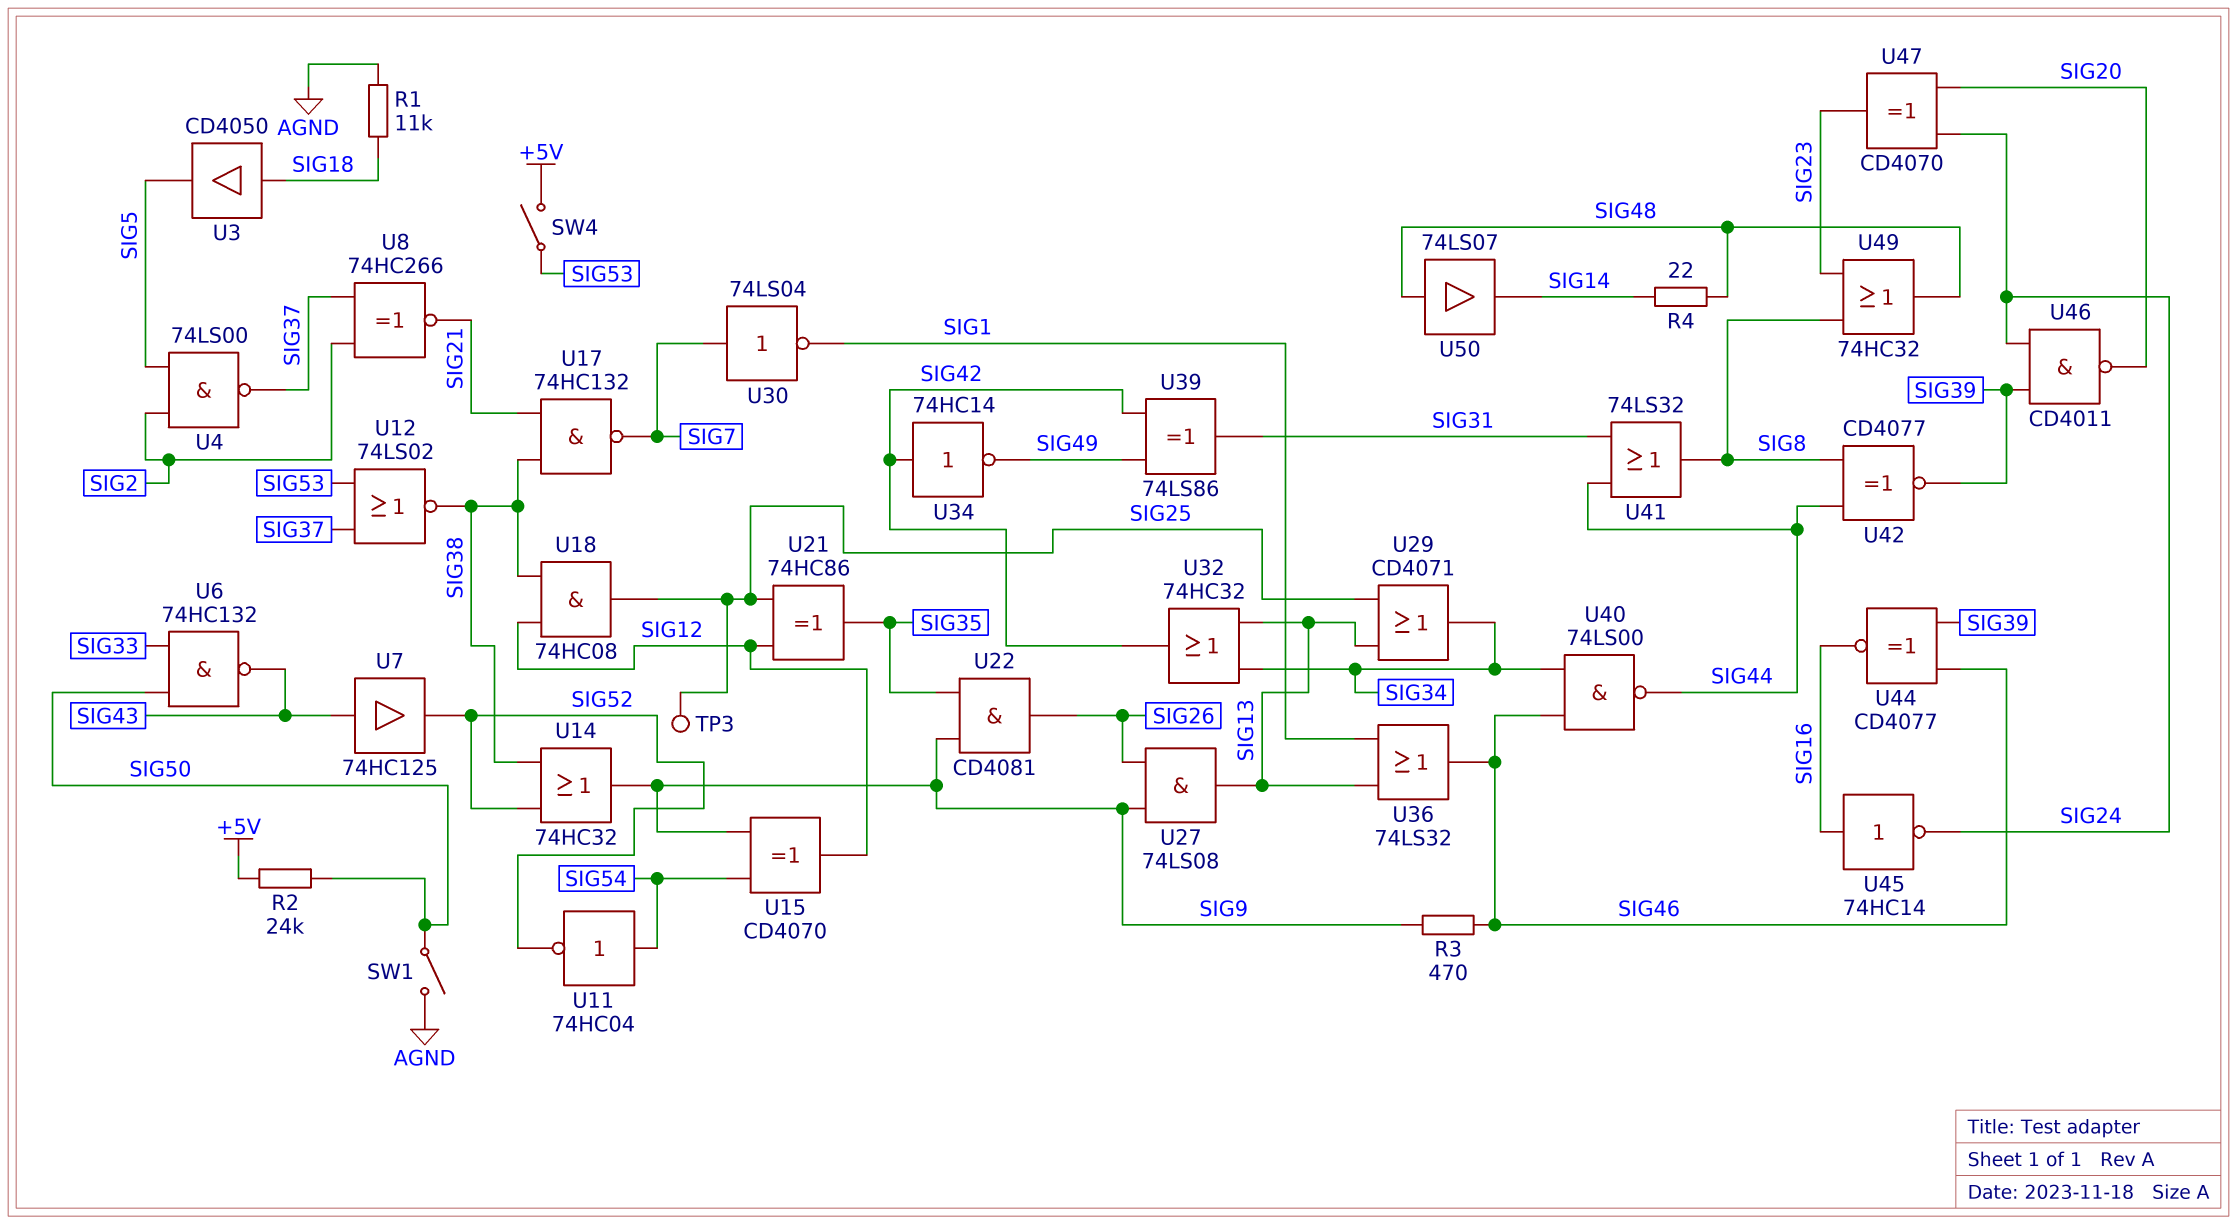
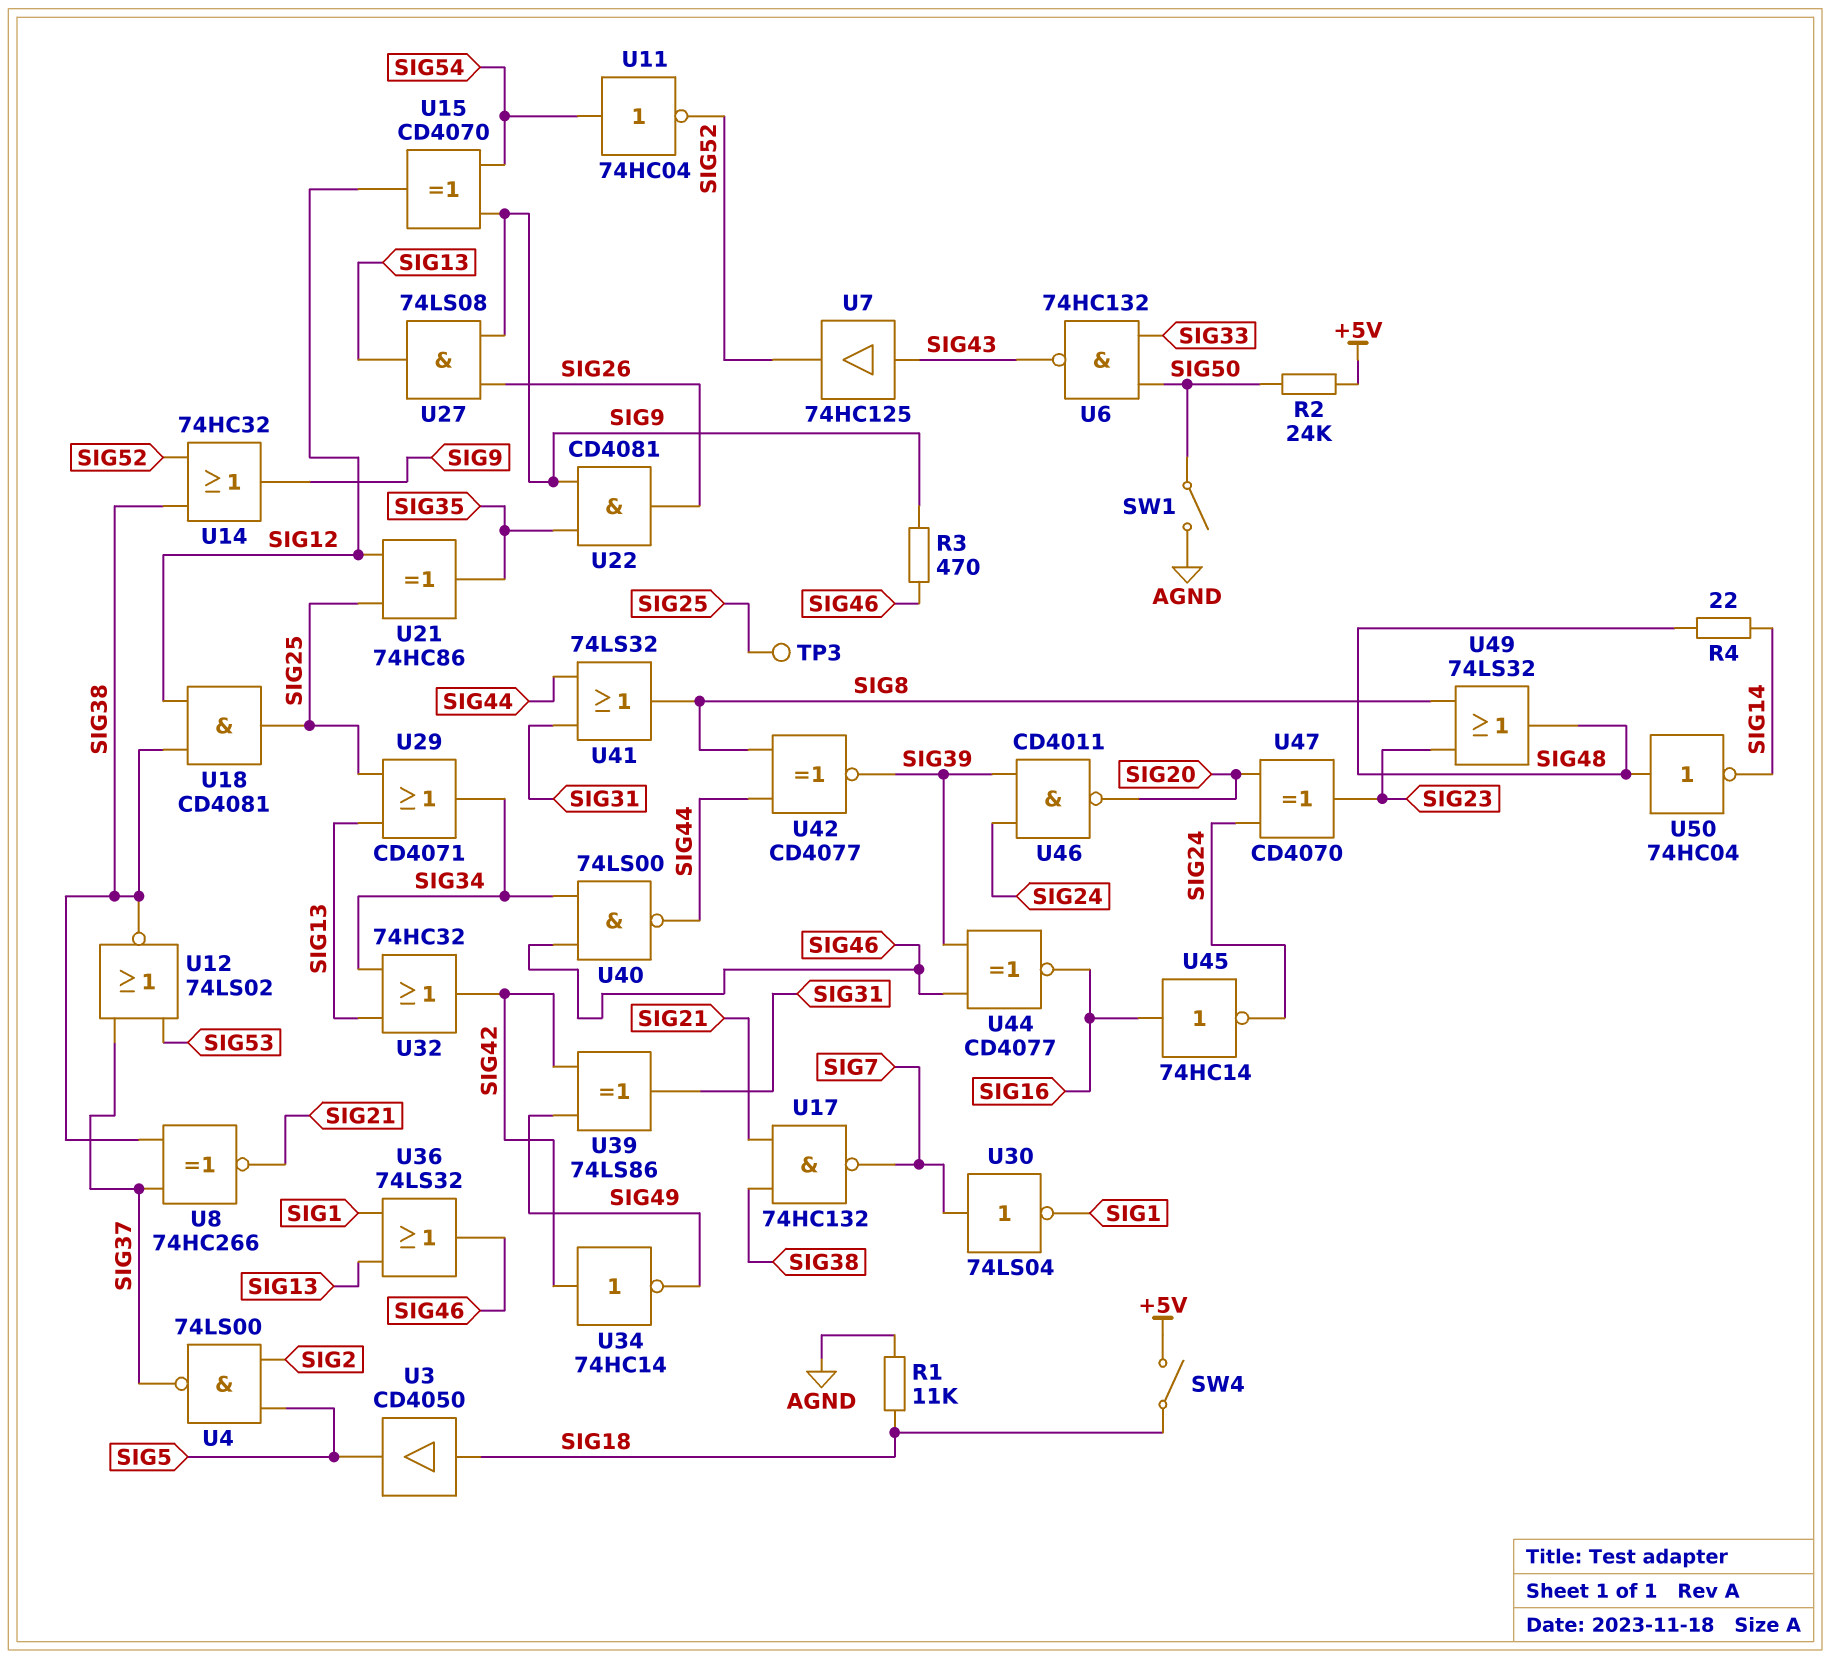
SW4: switch (+5V, SIG53) -> switch (+5V, SIG18)
U8: XNOR 74HC266 (in SIG2, in SIG37, out SIG21) -> XNOR 74HC266 (in SIG37, in SIG38, out SIG21)
U18: AND 74HC08 (in SIG12, in SIG38, out SIG25) -> AND CD4081 (in SIG12, in SIG38, out SIG25)
U49: OR 74HC32 (in SIG8, in SIG23, out SIG48) -> OR 74LS32 (in SIG8, in SIG23, out SIG48)
U50: buffer 74LS07 (in SIG48, out SIG14) -> NOT 74HC04 (in SIG48, out SIG14)

